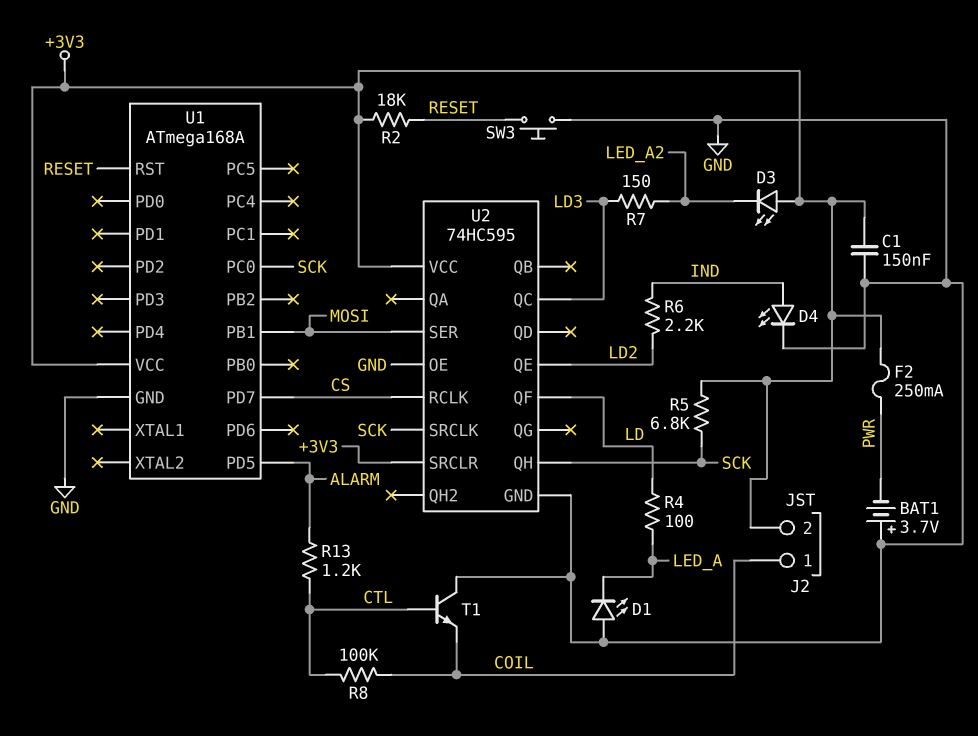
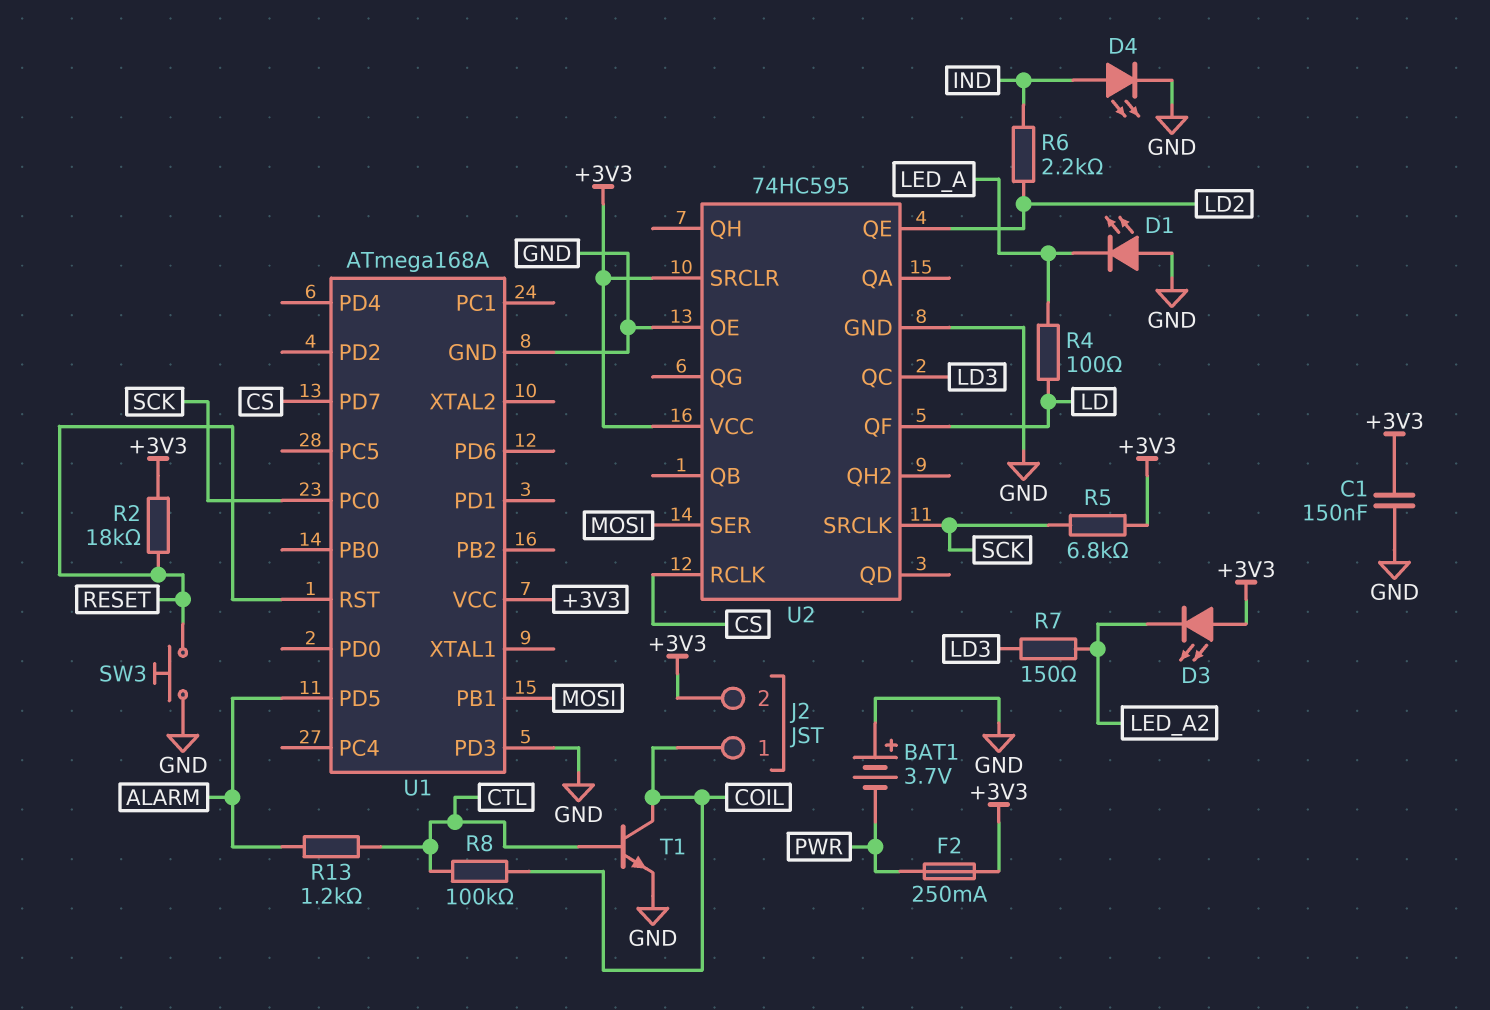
T1: NPN (B CTL, C GND, E COIL) -> NPN (B CTL, C COIL, E GND)
U1 pin PD3: none -> GND
U2 pin QH: SCK -> none

